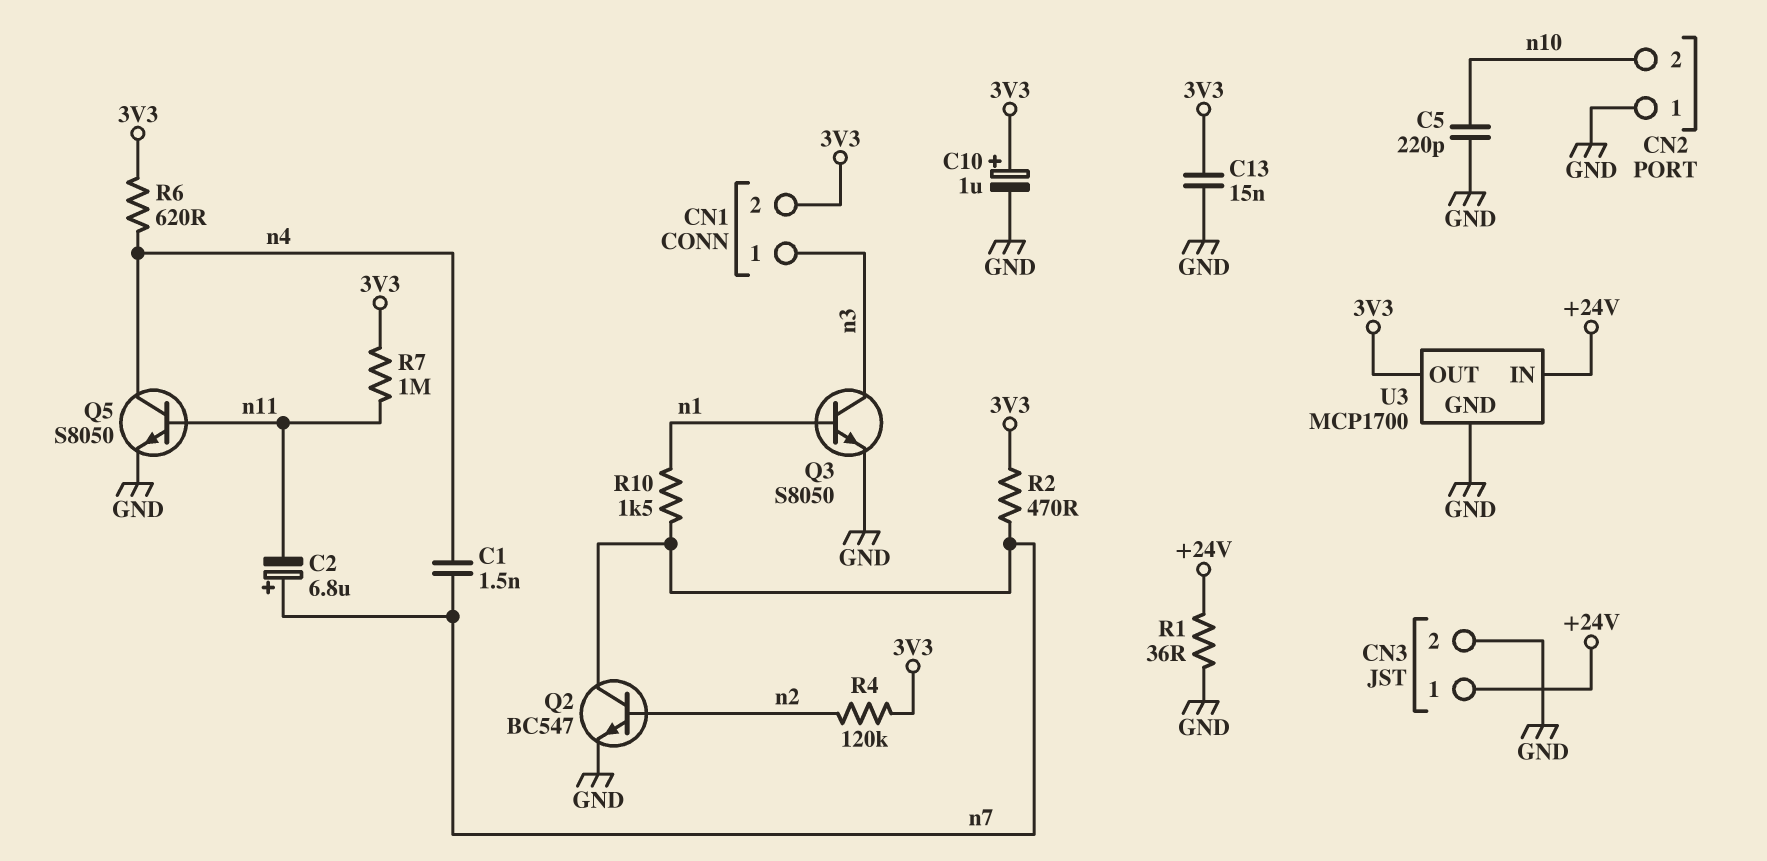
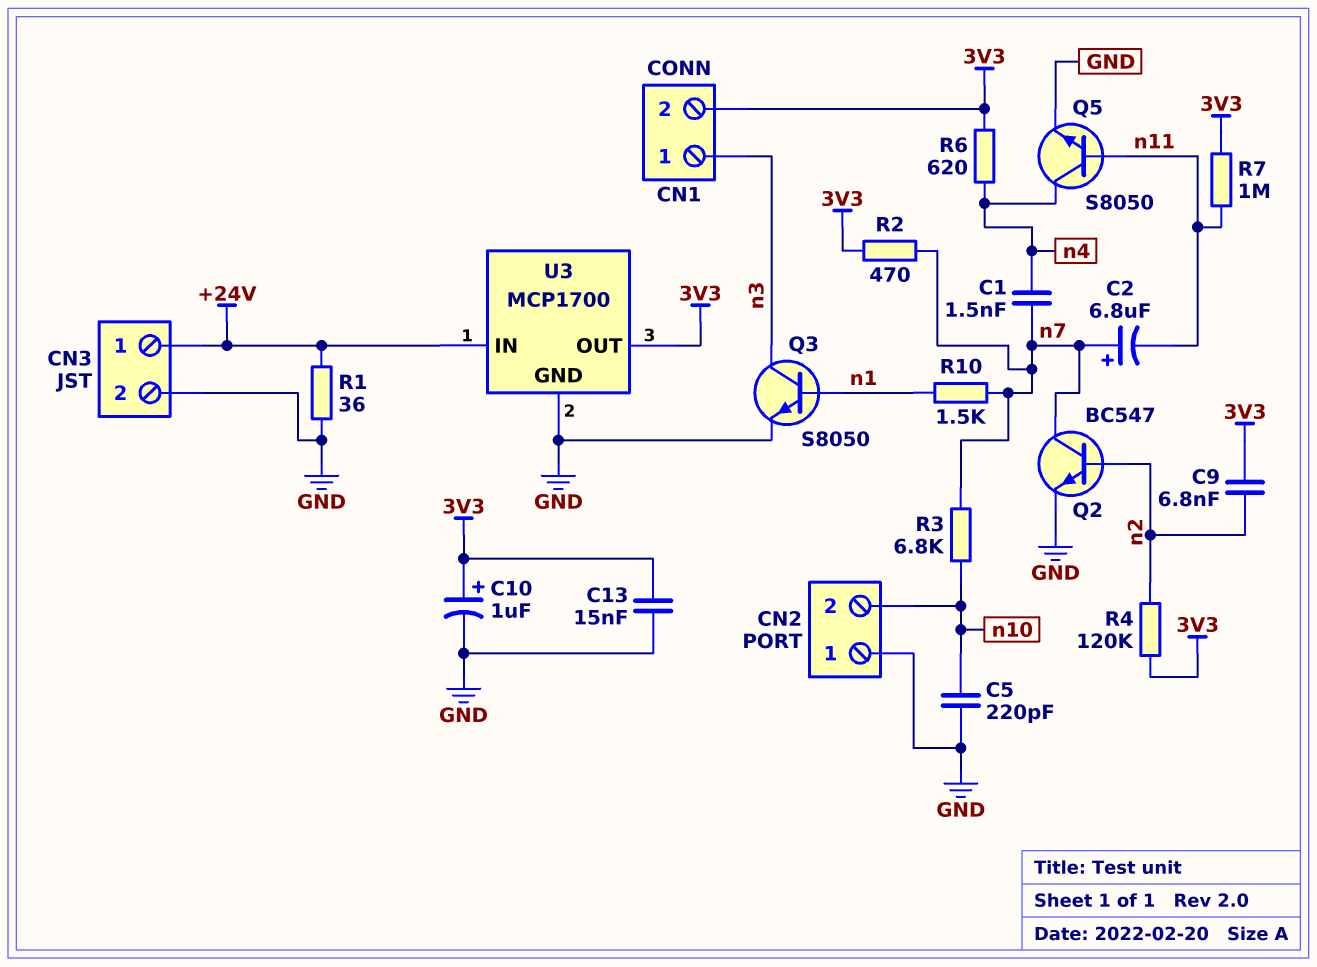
C9: none -> 6.8nF (3V3, n2)
R3: none -> 6.8k (n7, n10)

